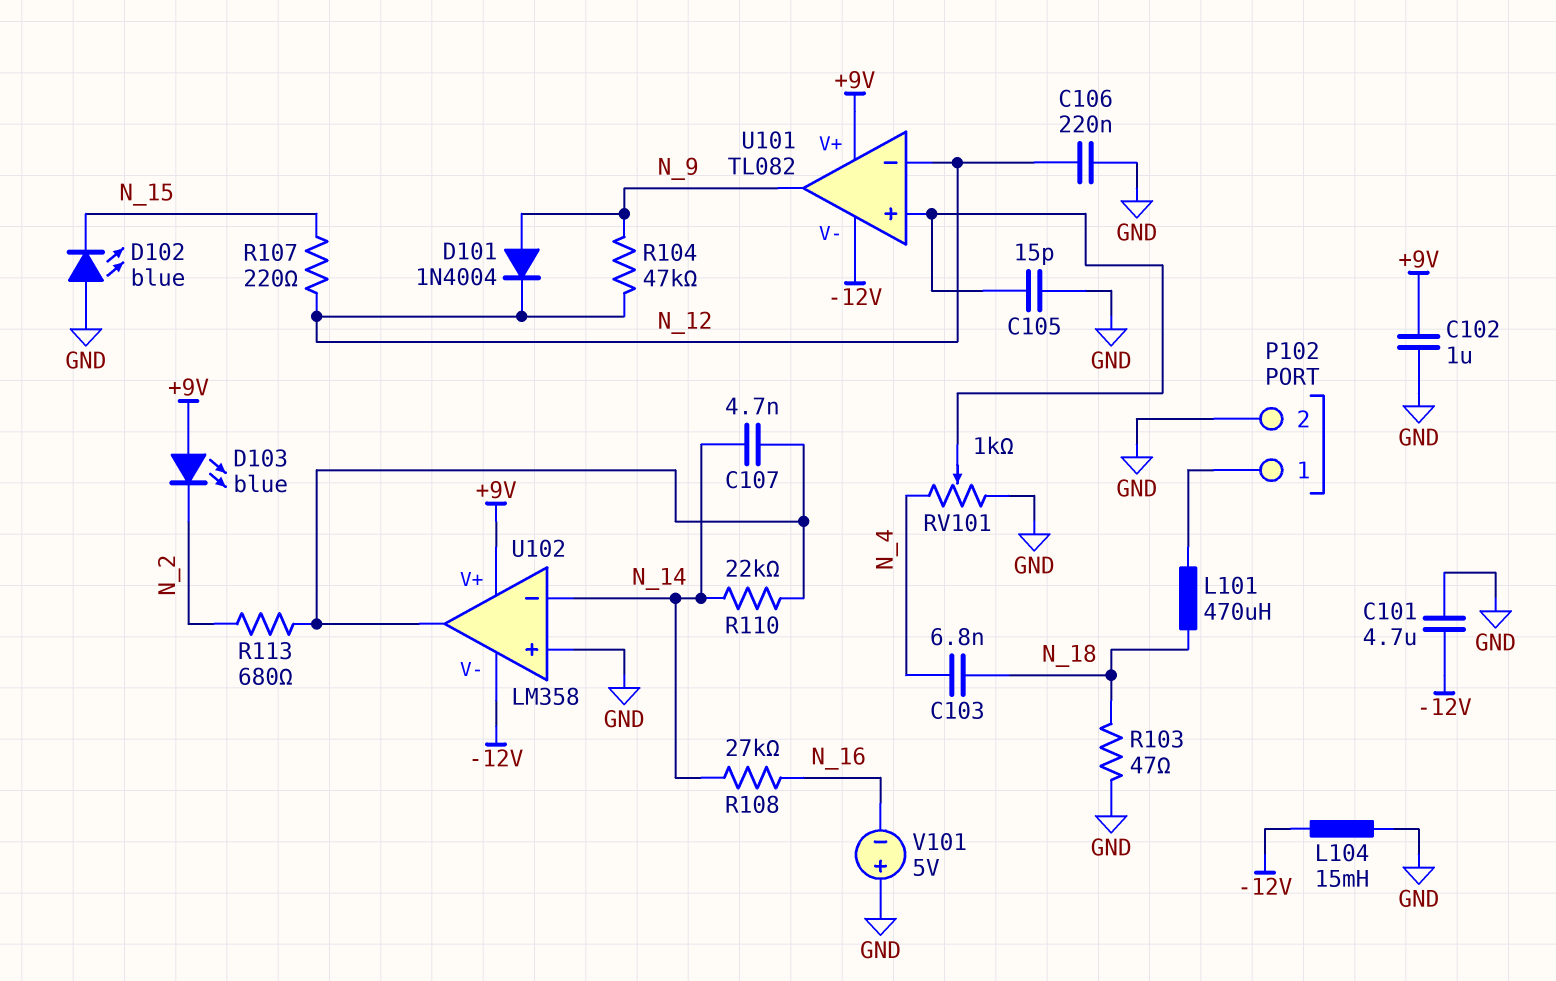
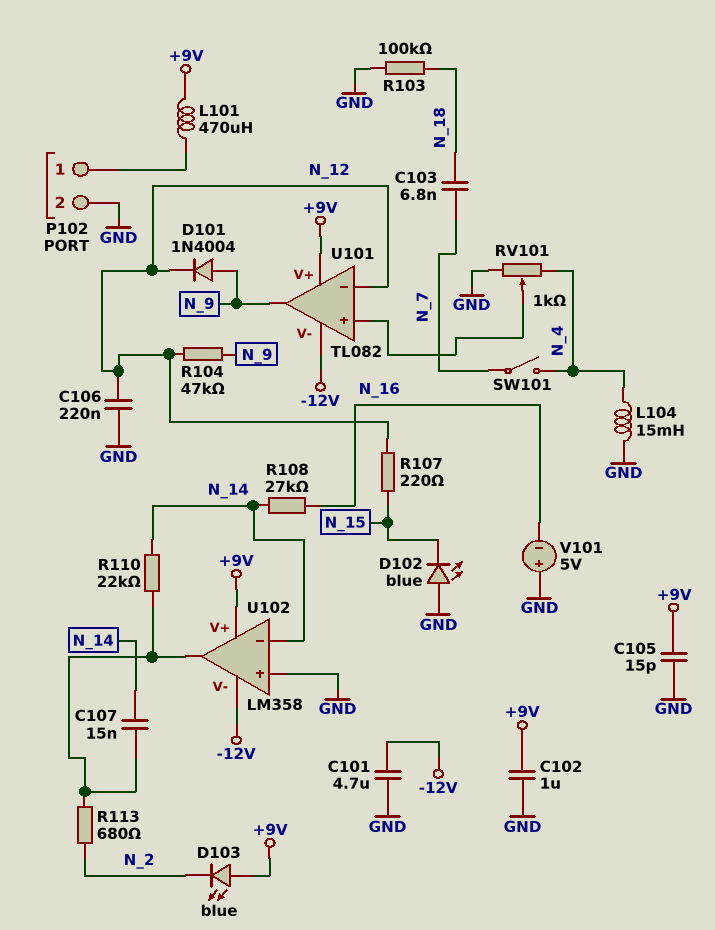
C103: 6.8nF (N_4, N_18) -> 6.8nF (N_7, N_18)
C105: 15pF (GND, U101/in+) -> 15pF (+9V, GND)
C107: 4.7nF (N_14, U102/out) -> 15nF (N_14, U102/out)
L101: 470uH (N_18, P102/1) -> 470uH (+9V, P102/1)
L104: 15mH (-12V, GND) -> 15mH (GND, N_4)
R103: 47 (GND, N_18) -> 100k (GND, N_18)
SW101: none -> switch (N_4, N_7)

